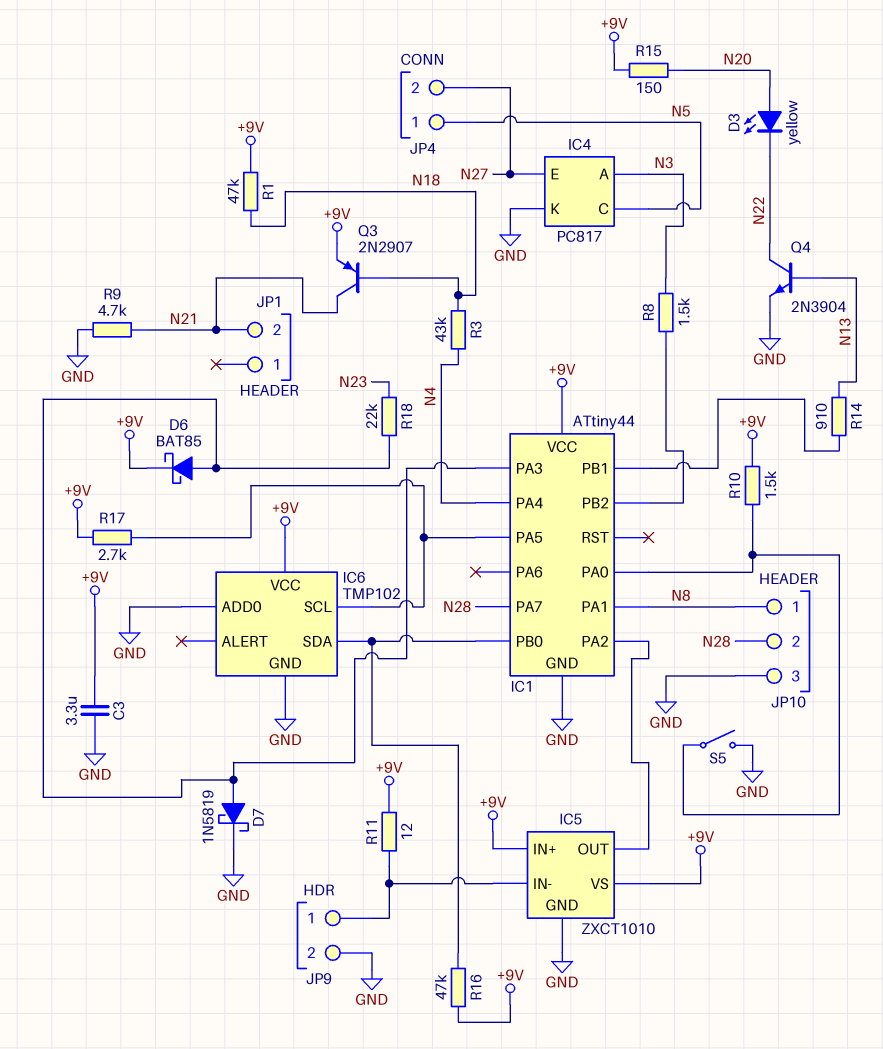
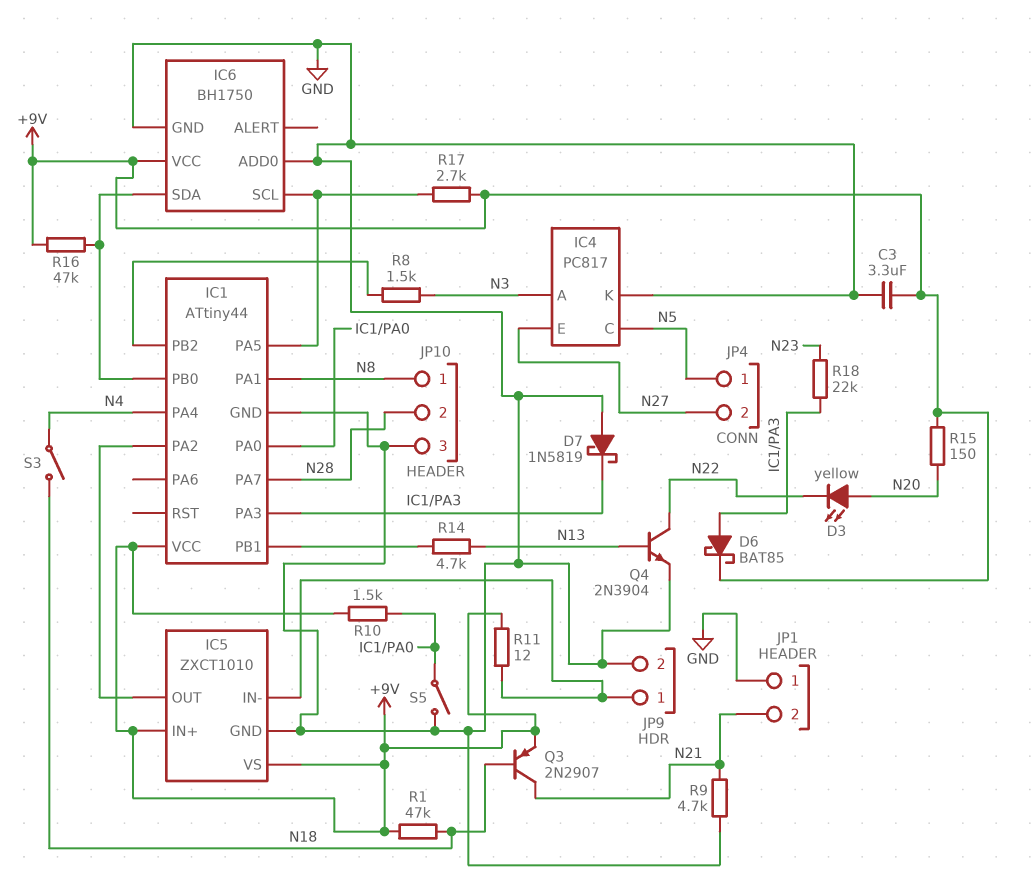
D7: schottky 1N5819 (A IC1/PA3, K GND) -> schottky 1N5819 (A GND, K IC1/PA3)
IC6: TMP102 -> BH1750
JP1 pin 1: none -> GND
R3: 43k (N4, N18) -> none
R14: 910 (IC1/PB1, N13) -> 4.7k (IC1/PB1, N13)
S3: none -> switch (N4, N18)

